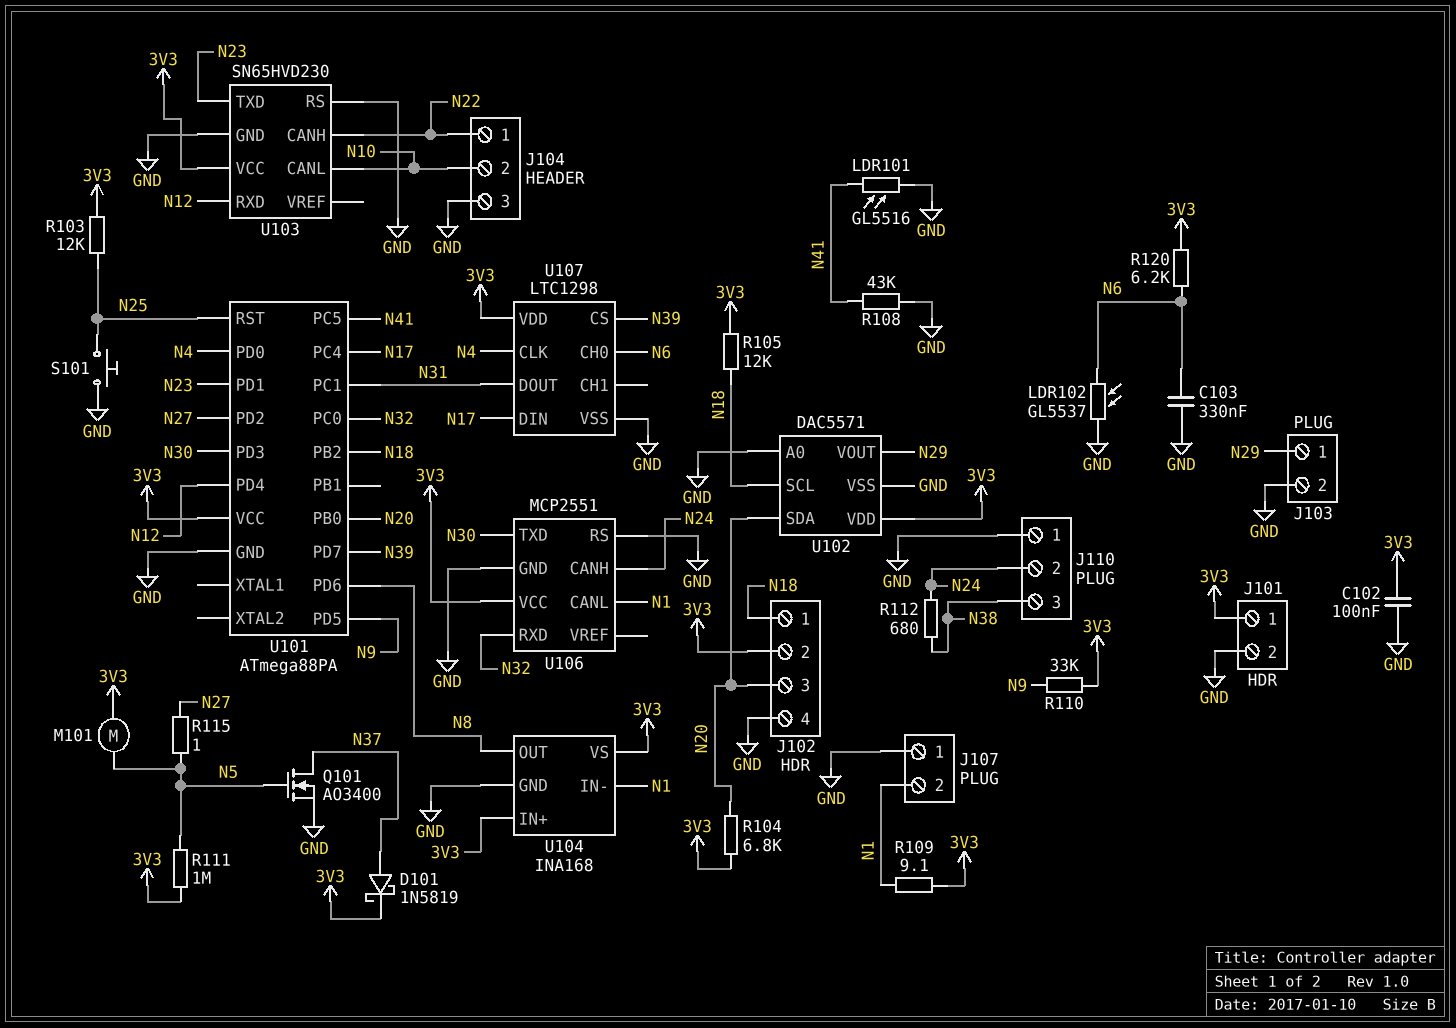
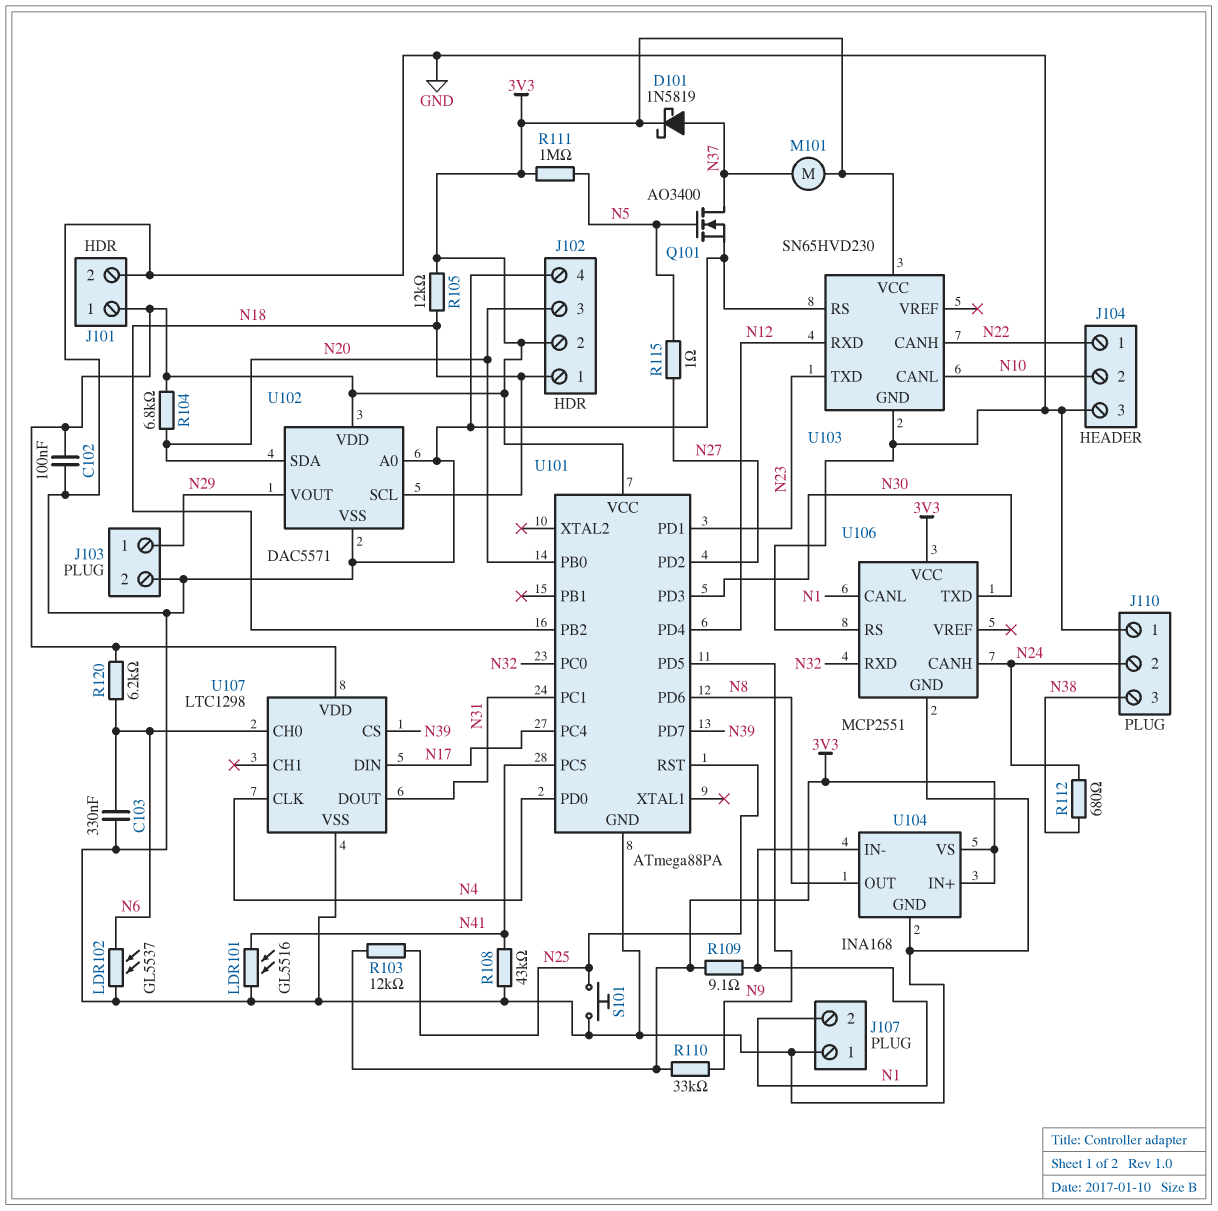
M101: motor (3V3, N5) -> motor (3V3, N37)

